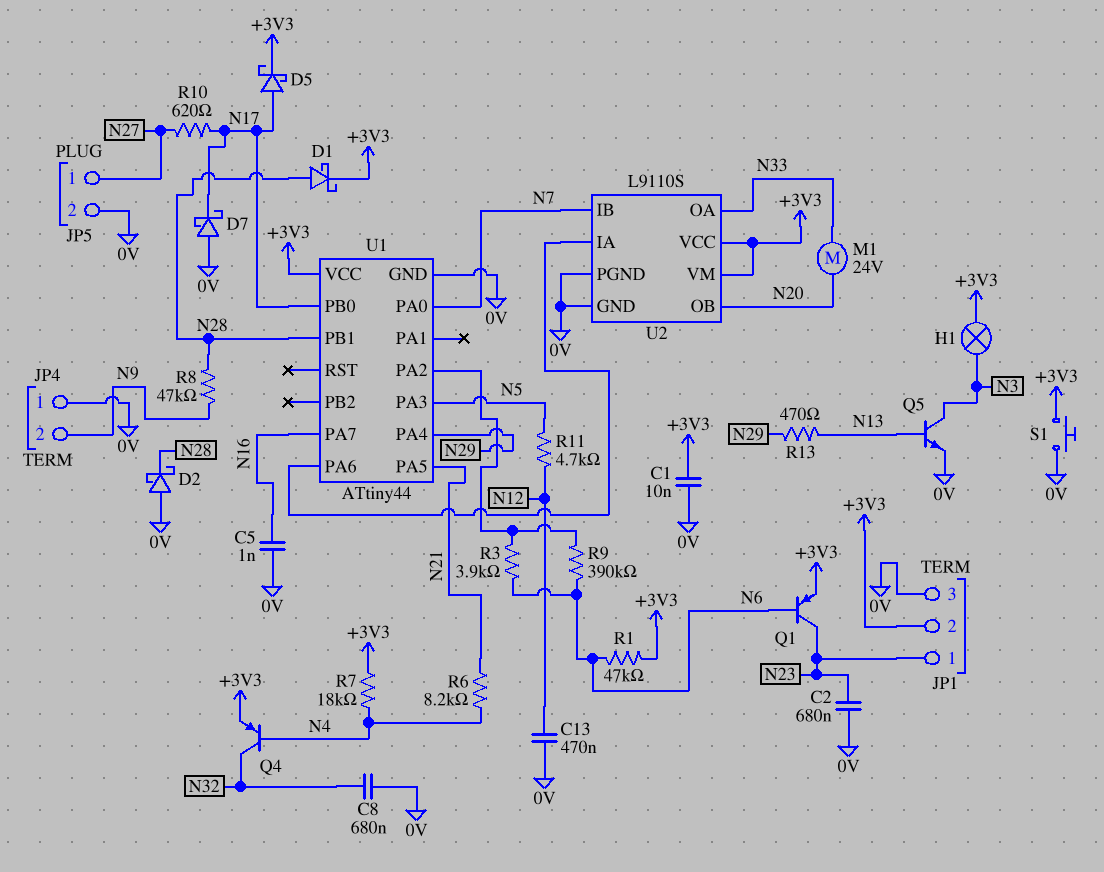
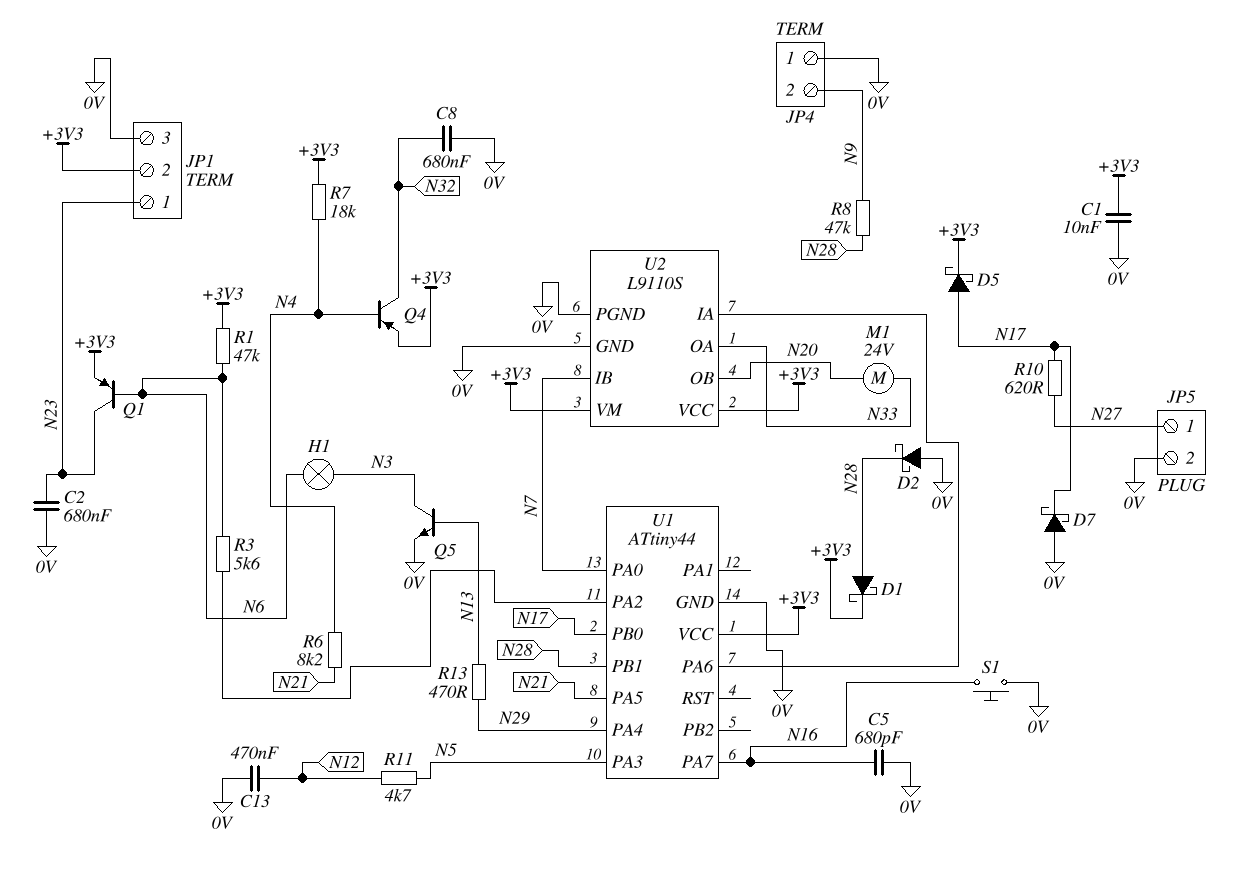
C5: 1nF (0V, N16) -> 680pF (0V, N16)
H1: lamp (+3V3, N3) -> lamp (N3, N6)
R3: 3.9k (N6, U1/PA2) -> 5.6k (N6, U1/PA2)
R9: 390k (N6, U1/PA2) -> none
S1: button (+3V3, 0V) -> button (0V, N16)

